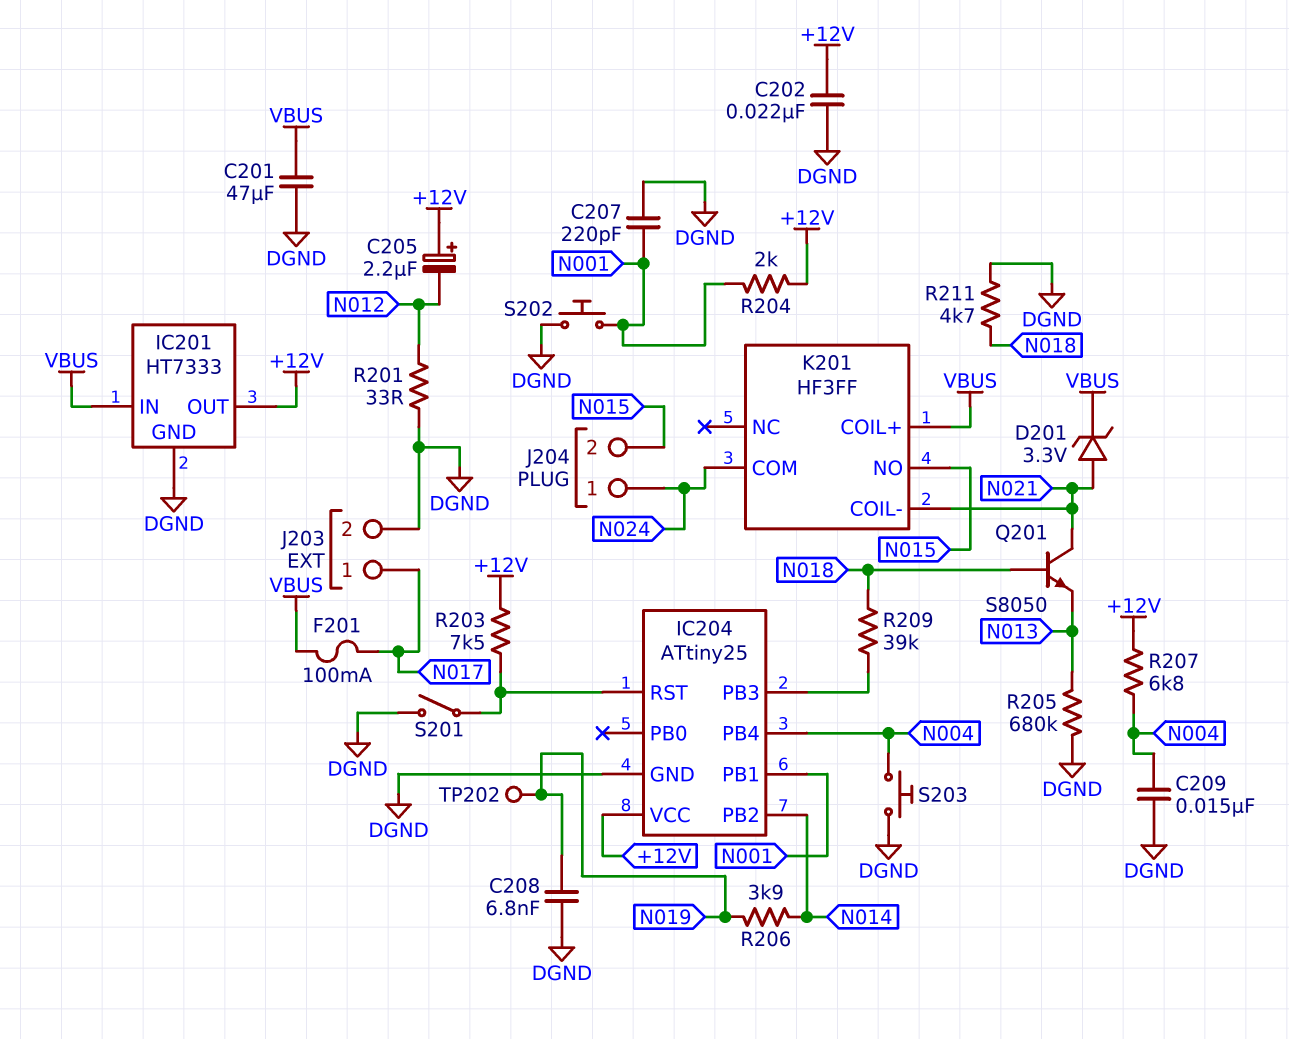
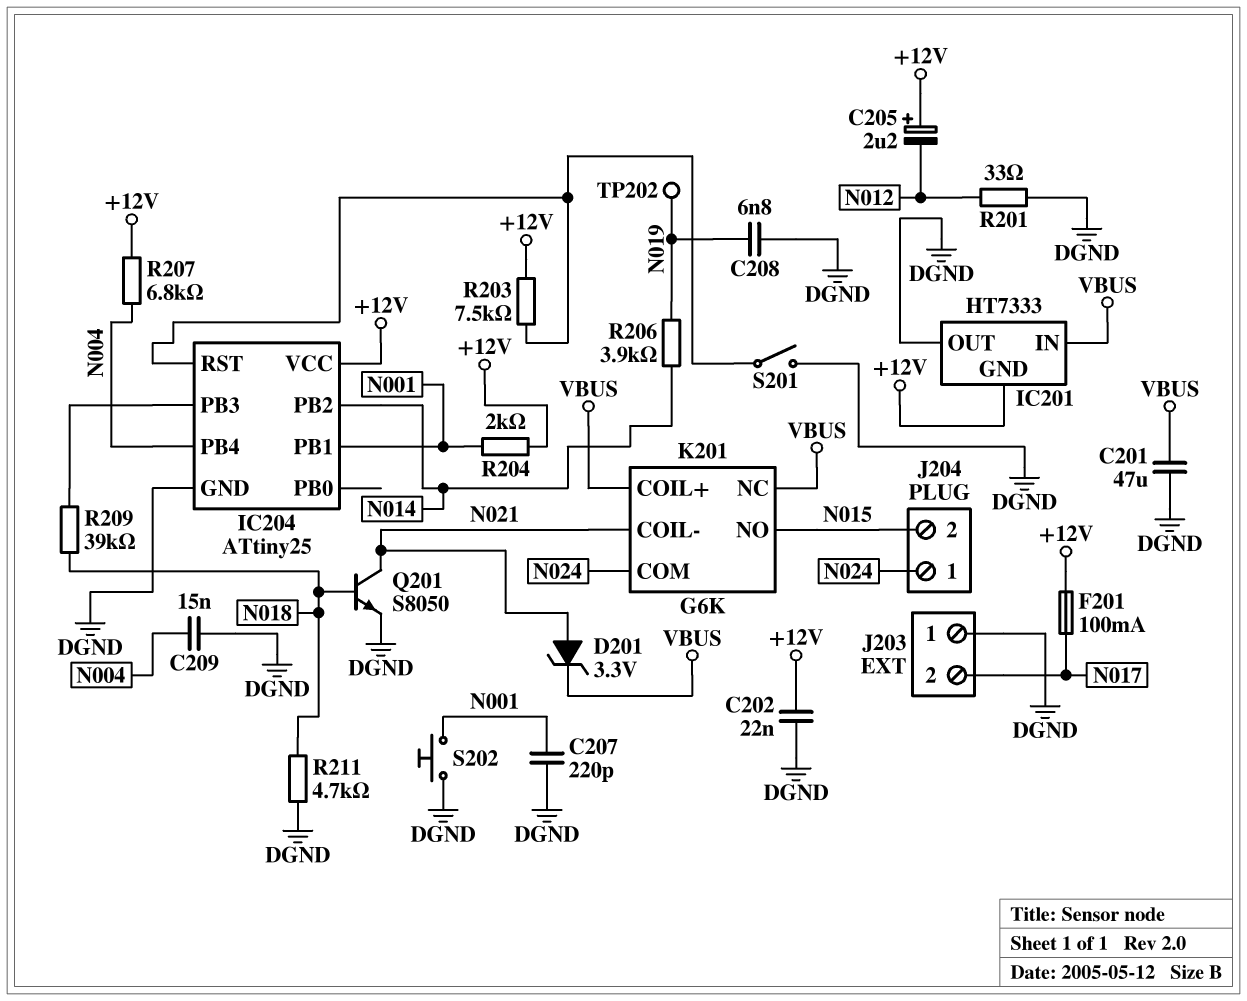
F201: 100mA (N017, VBUS) -> 100mA (+12V, N017)
IC201 pin GND: DGND -> +12V
IC201 pin OUT: +12V -> DGND
J203 pin 1: N017 -> DGND
J203 pin 2: DGND -> N017
K201: HF3FF -> G6K
K201 pin NC: none -> VBUS
Q201: NPN S8050 (B N018, C N021, E N013) -> NPN S8050 (B N018, C N021, E DGND)
R205: 680k (DGND, N013) -> none
S203: button (DGND, N004) -> none

